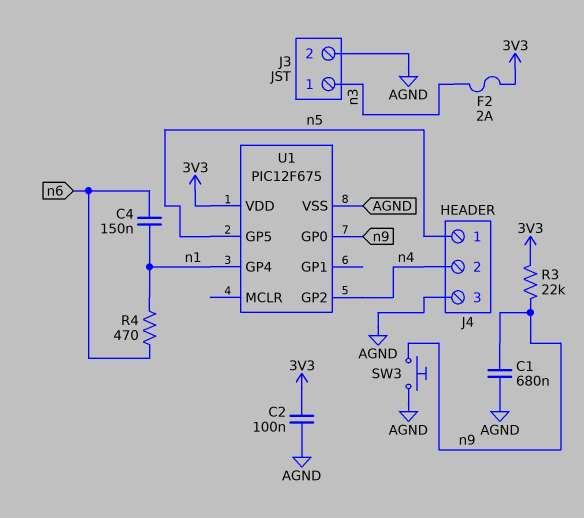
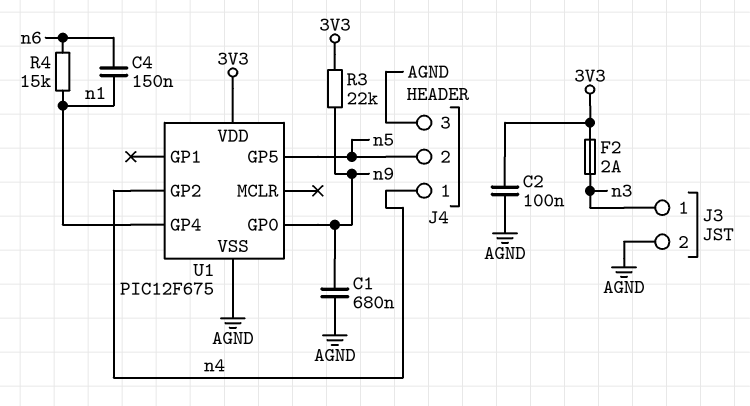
J4 pin 1: n5 -> n4
J4 pin 2: n4 -> n5
R4: 470 (n1, n6) -> 15k (n1, n6)
SW3: button (AGND, n9) -> none

